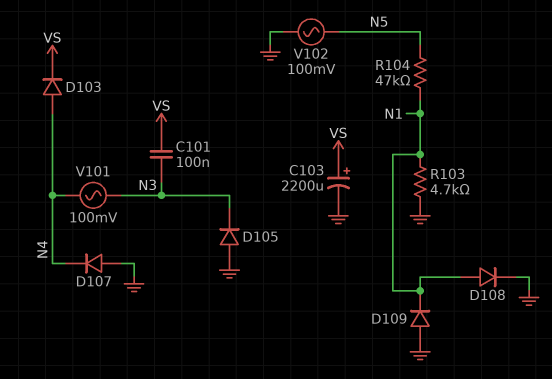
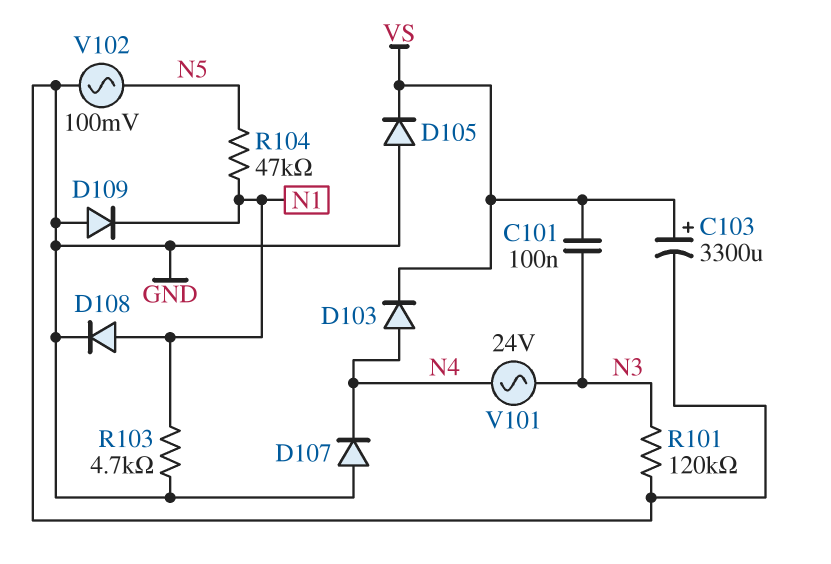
C103: 2200uF (plus VS, minus GND) -> 3300uF (plus VS, minus GND)
D105: diode (A GND, K N3) -> diode (A GND, K VS)
R101: none -> 120k (GND, N3)
V101: AC 100mV (N3, N4) -> AC 24V (N3, N4)

